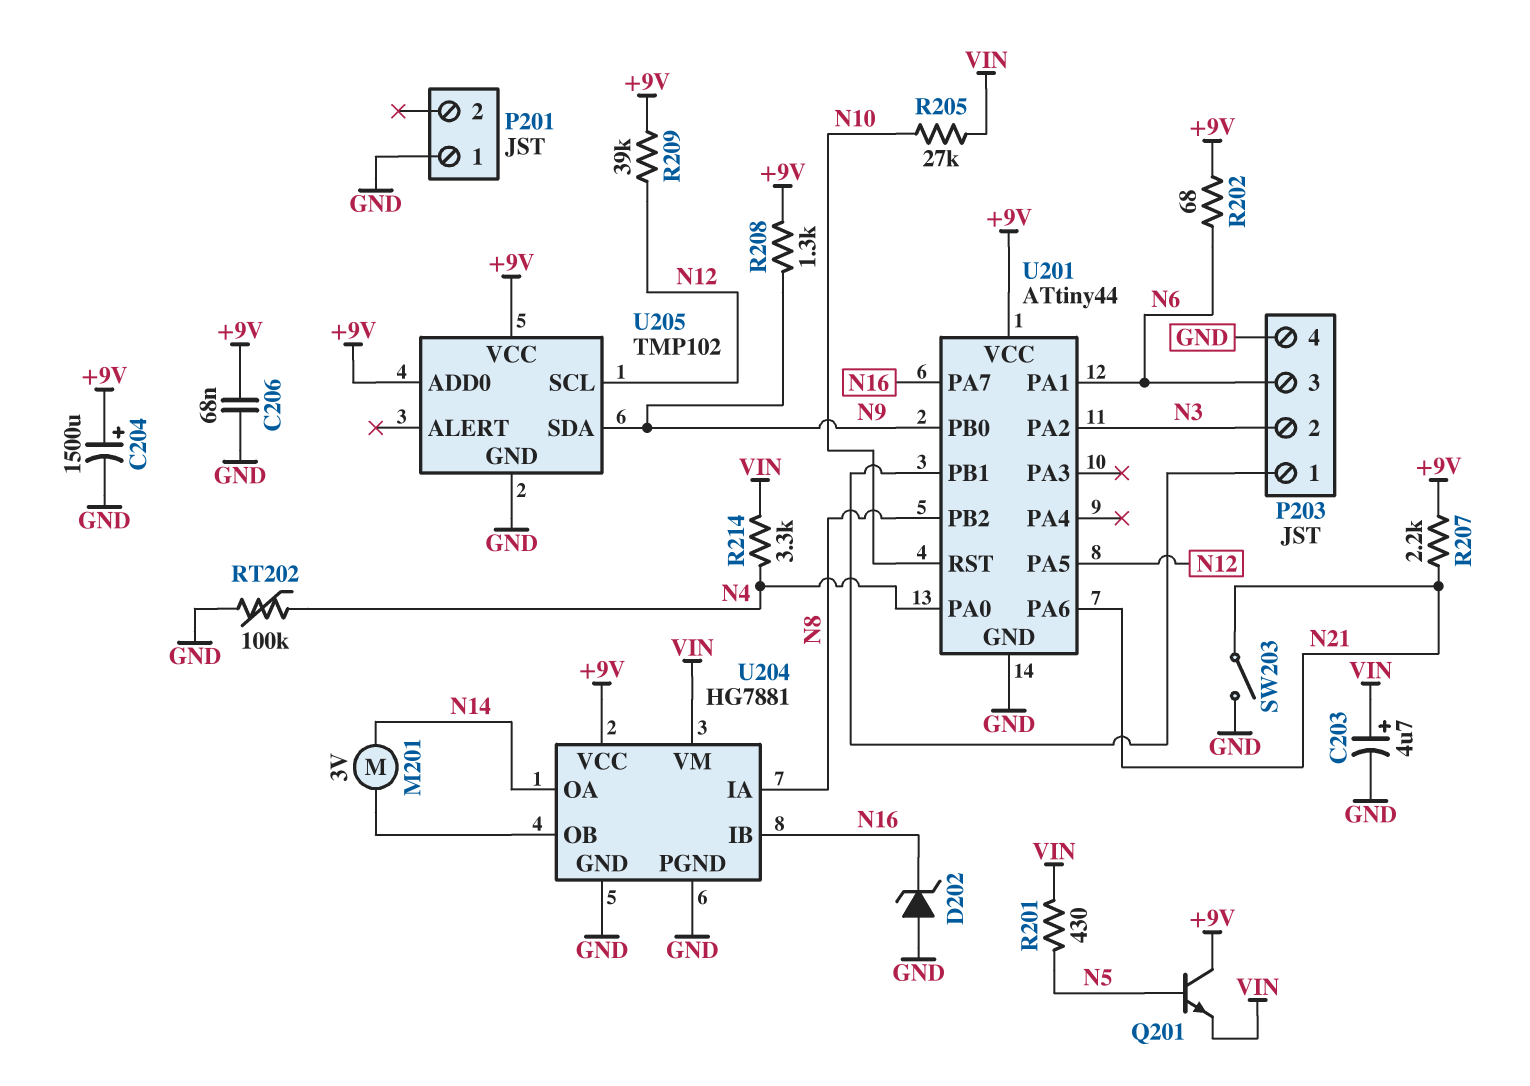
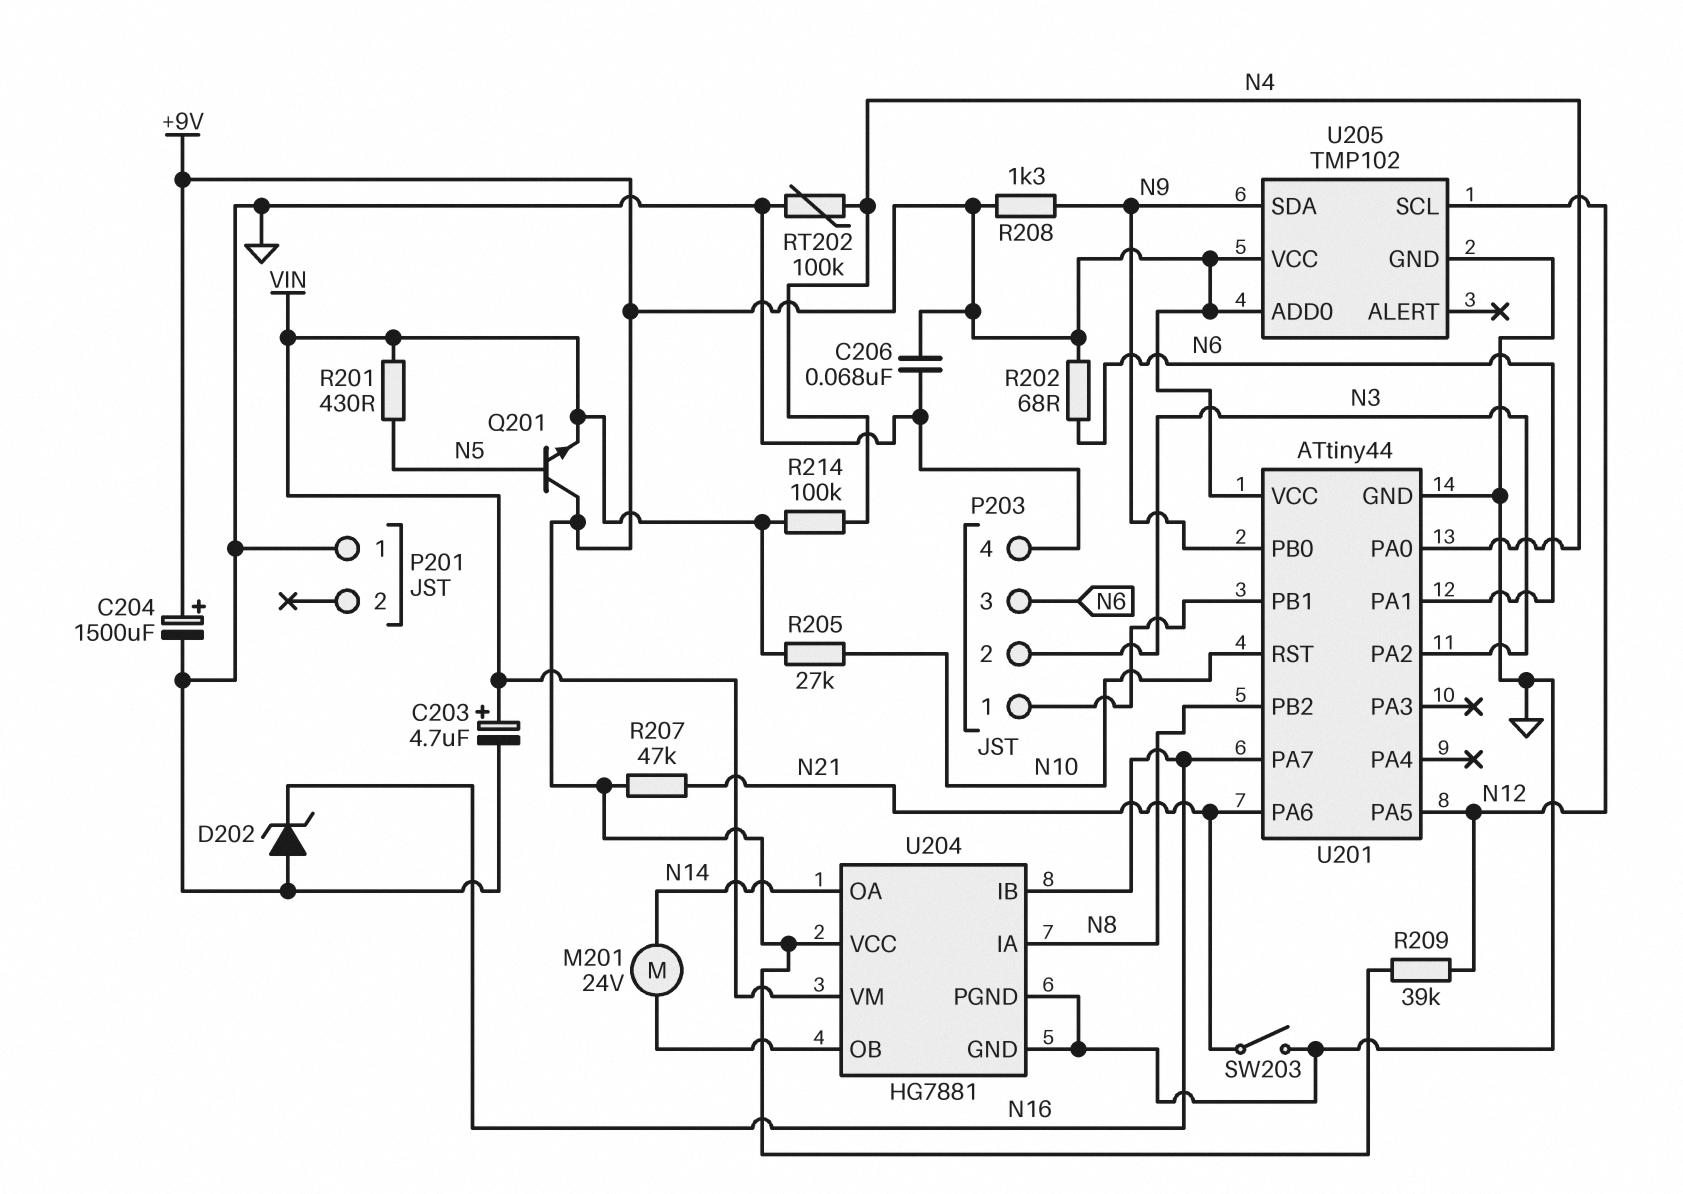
M201: motor 3V (N14, U204/OB) -> motor 24V (N14, U204/OB)
R207: 2.2k (+9V, N21) -> 47k (+9V, N21)
R214: 3.3k (N4, VIN) -> 100k (N4, VIN)

